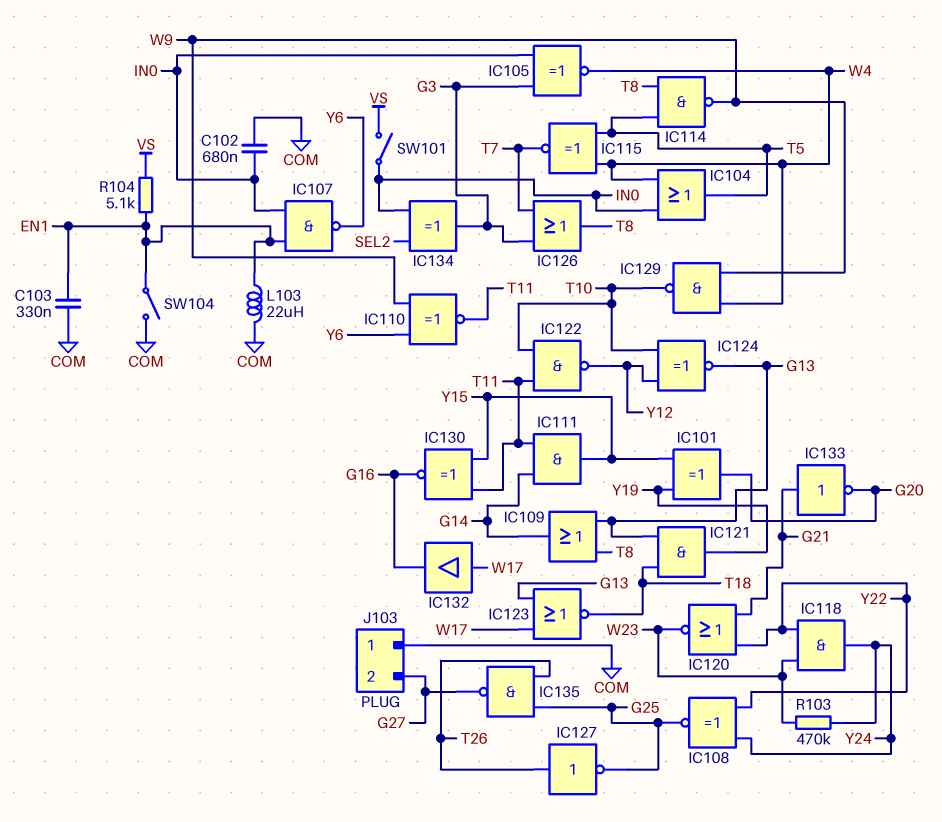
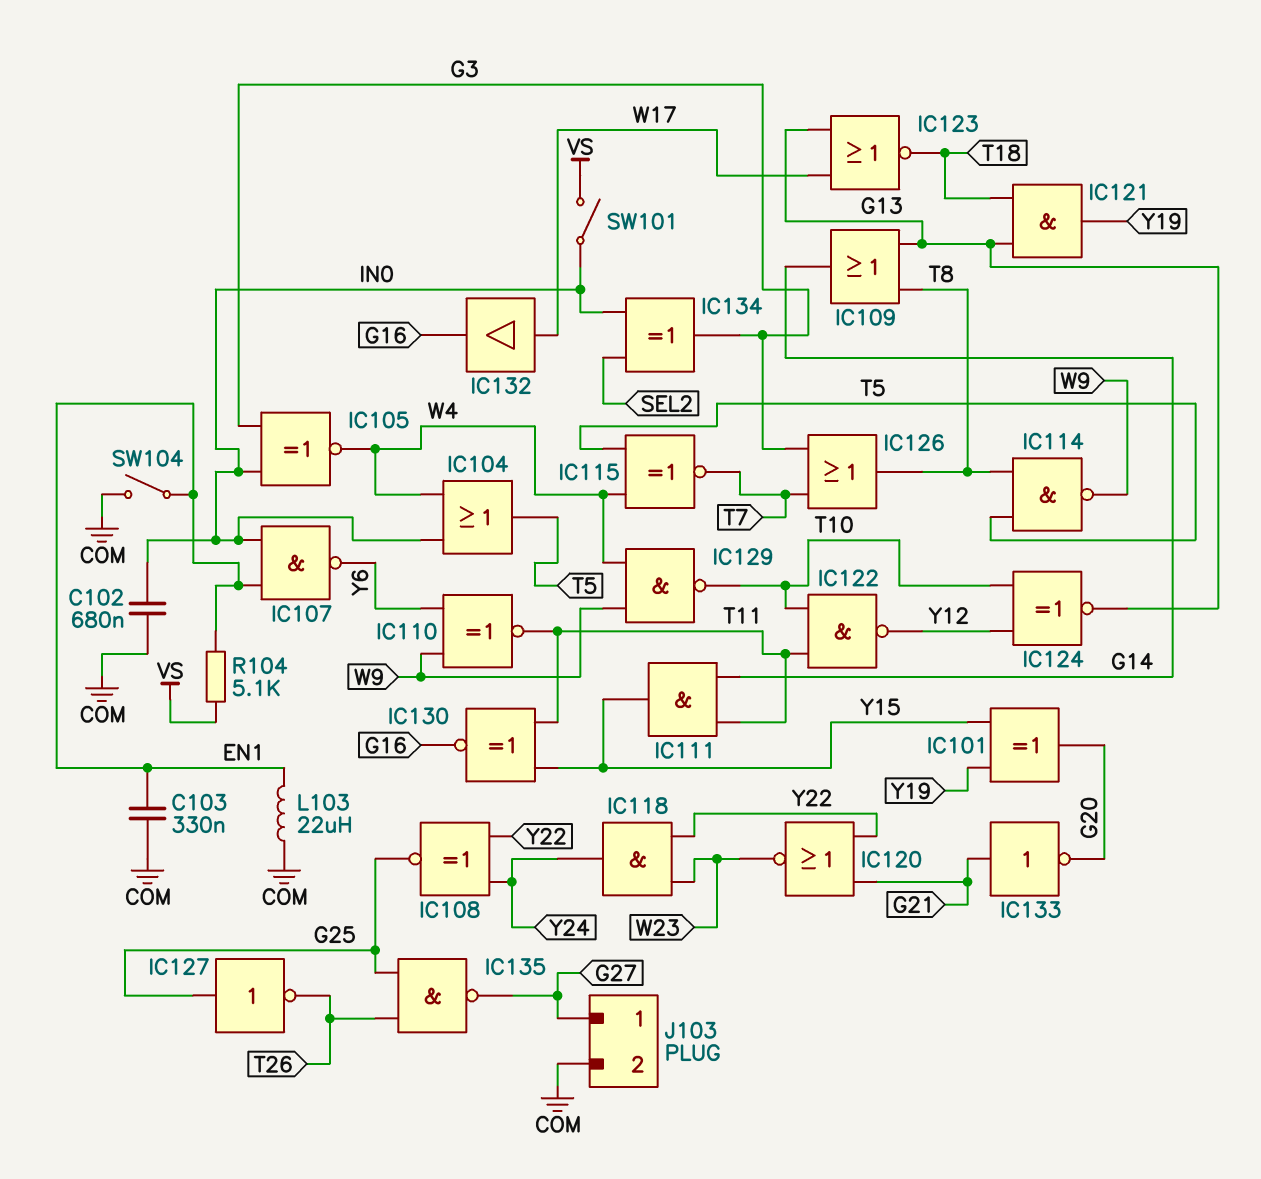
IC127: NOT (in T26, out G25) -> NOT (in G25, out T26)
J103 pin 1: COM -> G27
J103 pin 2: G27 -> COM
R103: 470k (W23, Y24) -> none

